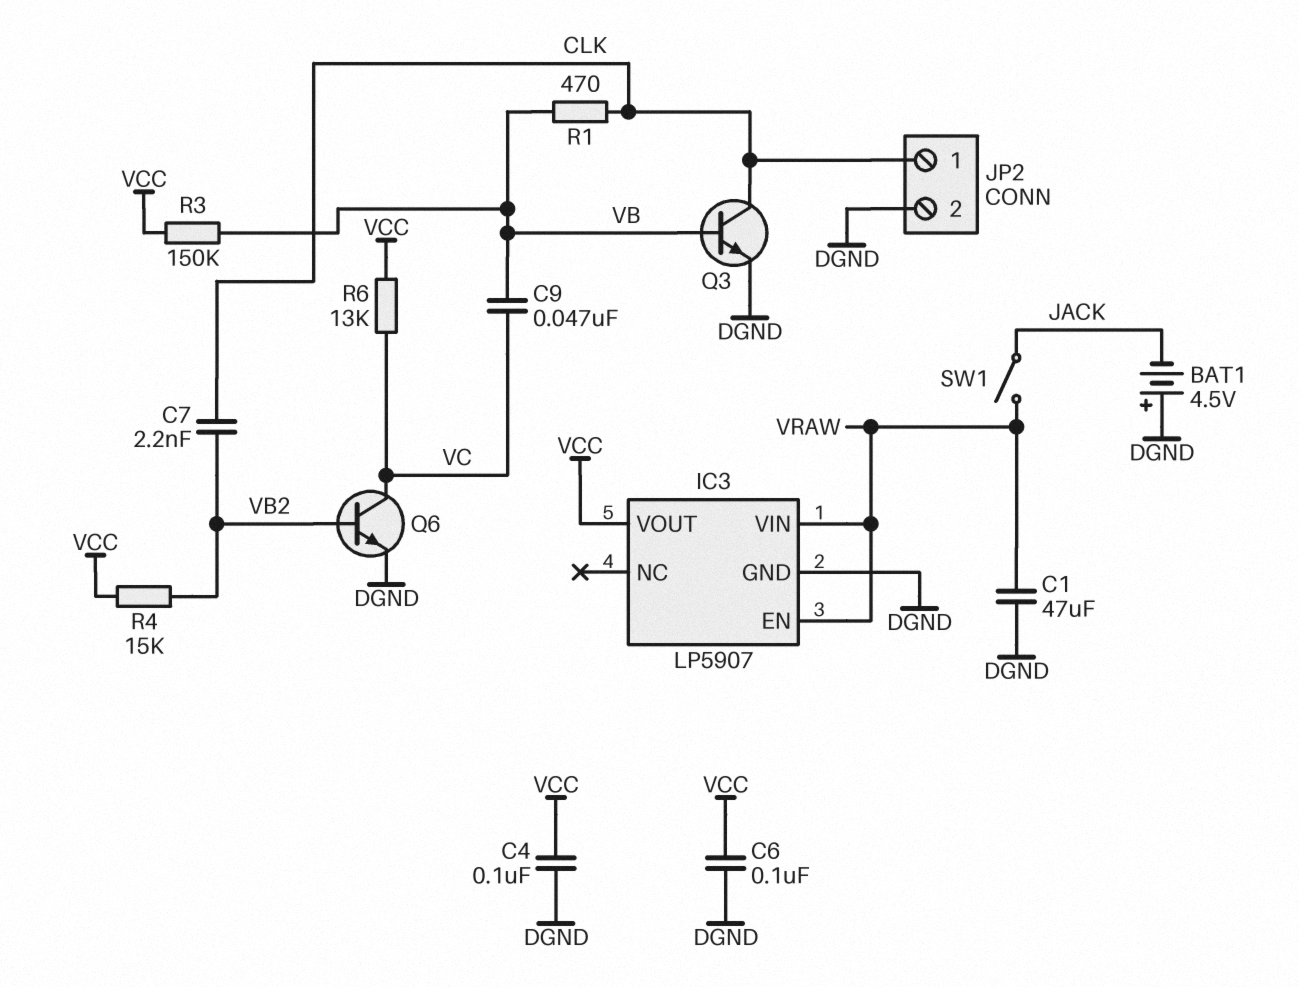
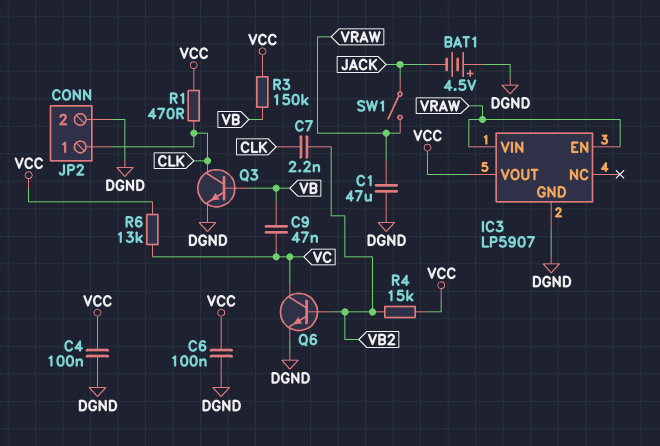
R1: 470 (CLK, VB) -> 470 (CLK, VCC)

